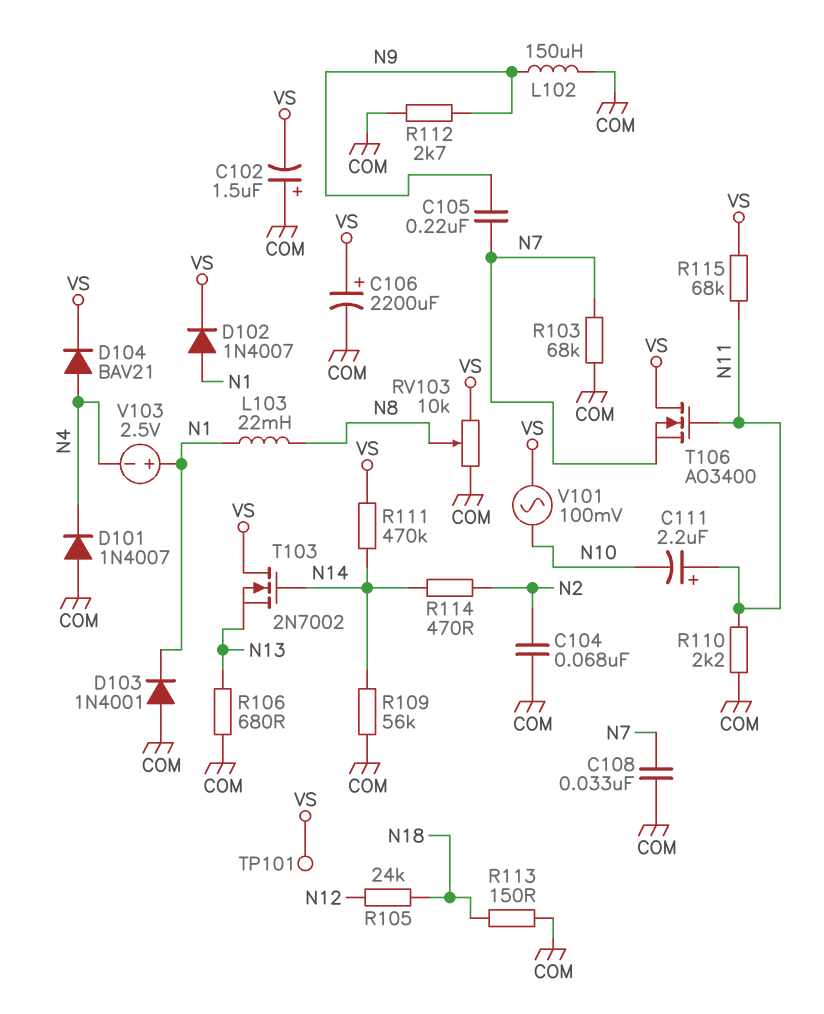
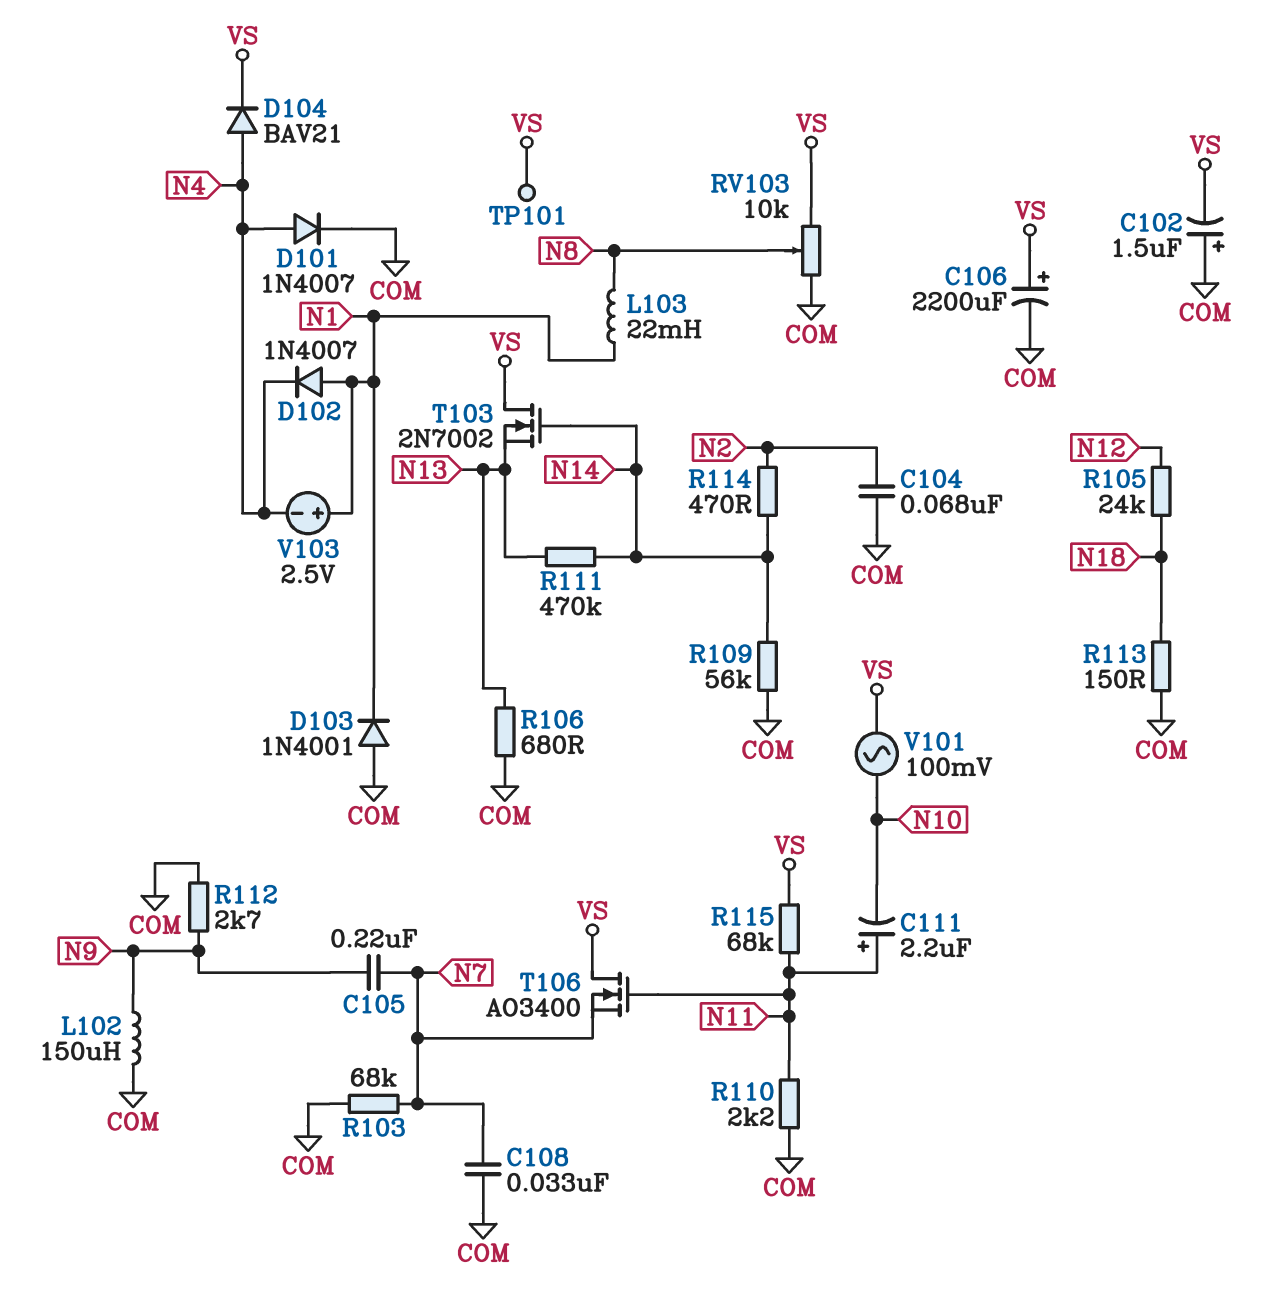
D101: diode 1N4007 (A COM, K N4) -> diode 1N4007 (A N4, K COM)
D102: diode 1N4007 (A N1, K VS) -> diode 1N4007 (A N1, K N4)
R111: 470k (N14, VS) -> 470k (N13, N14)

